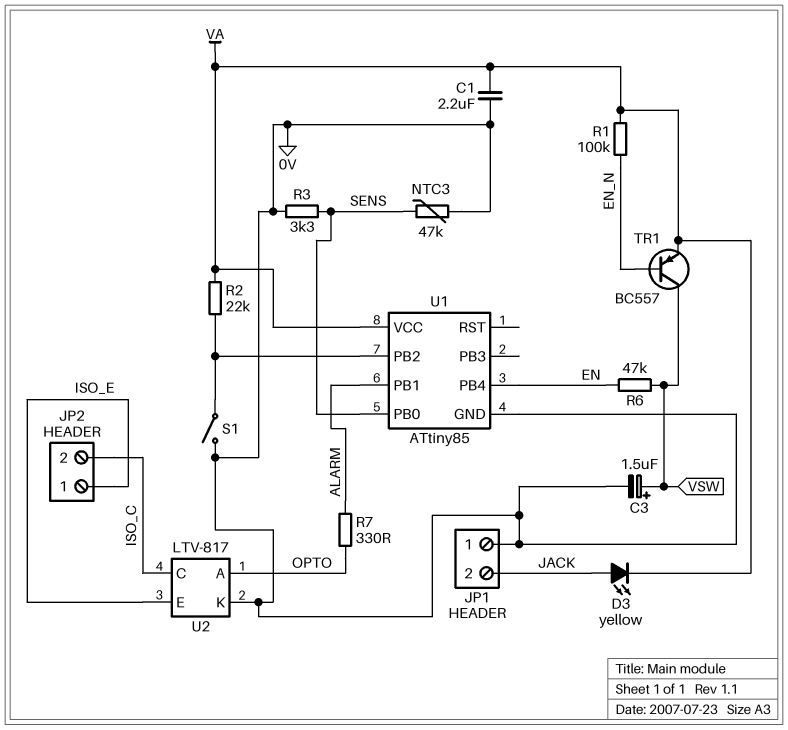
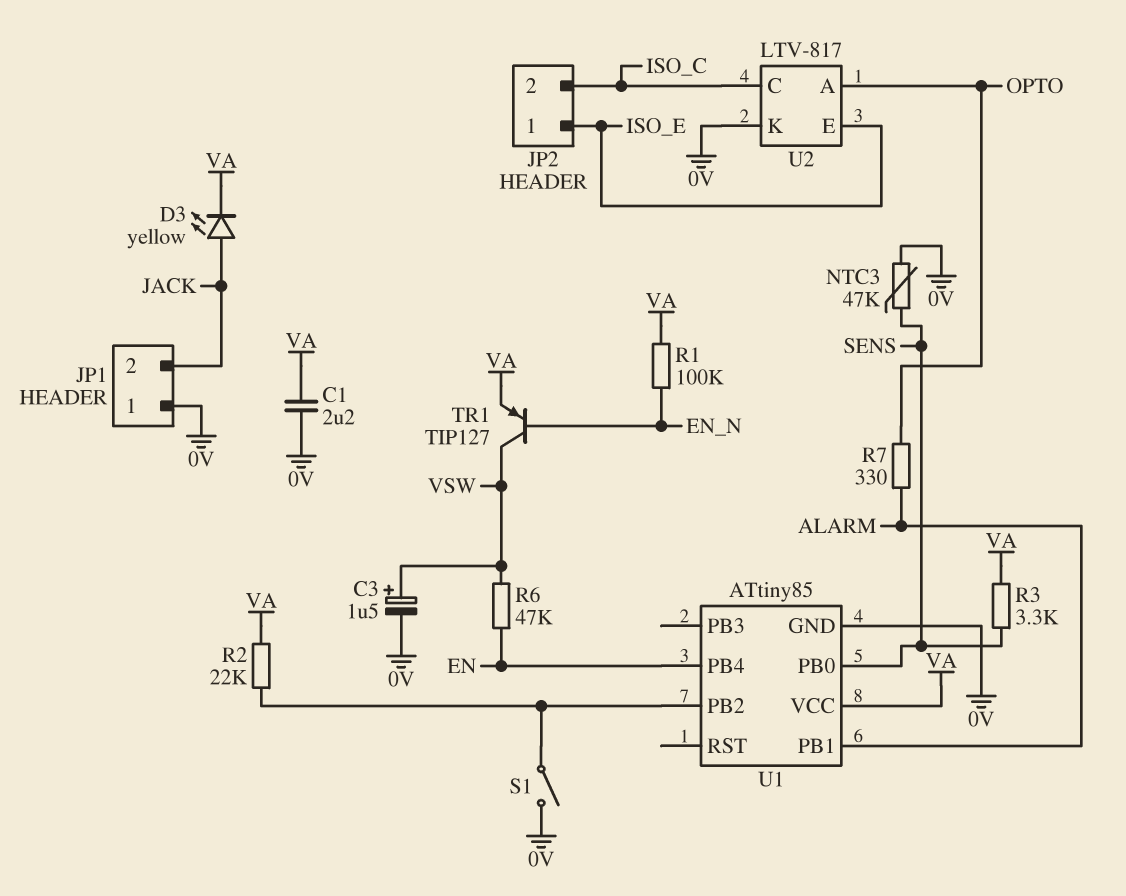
R3: 3.3k (0V, SENS) -> 3.3k (SENS, VA)
TR1: PNP BC557 (B EN_N, C VSW, E VA) -> PNP TIP127 (B EN_N, C VSW, E VA)

